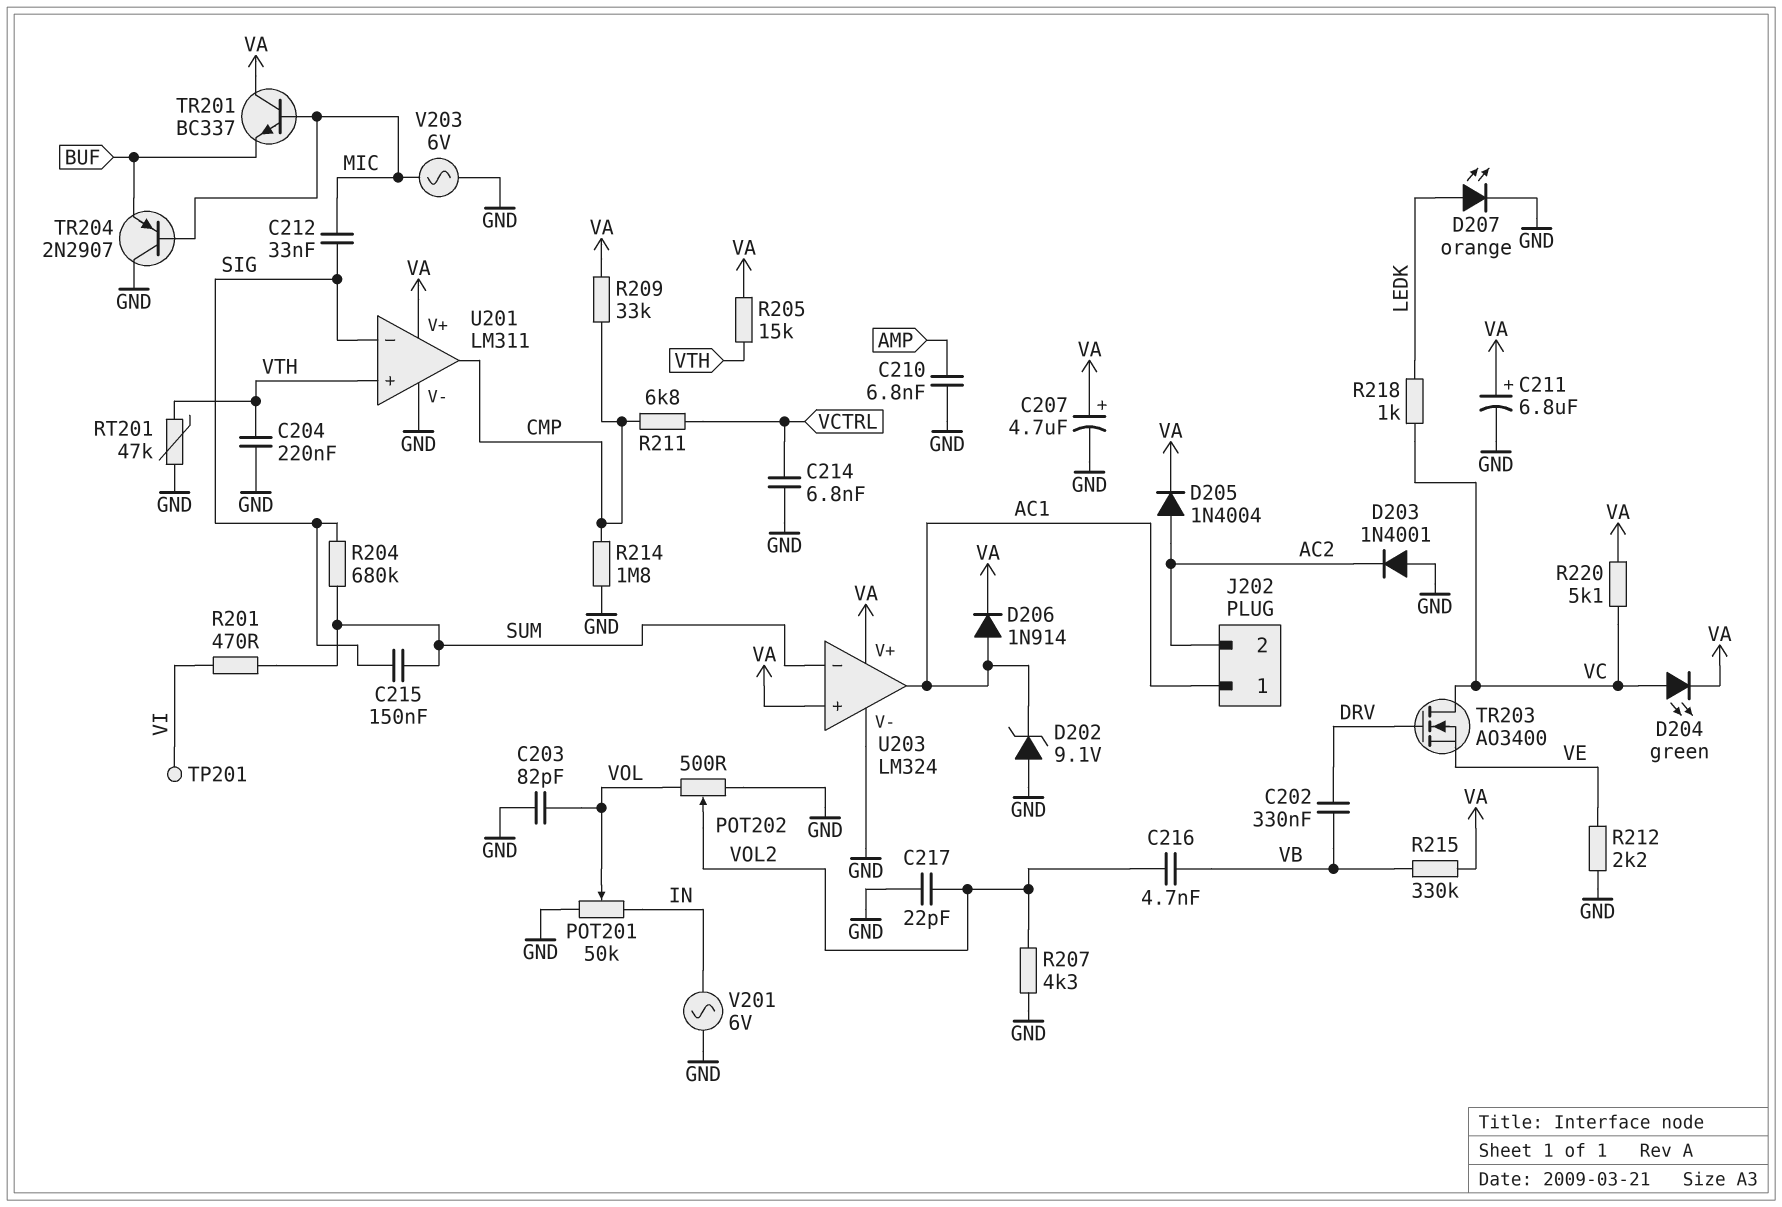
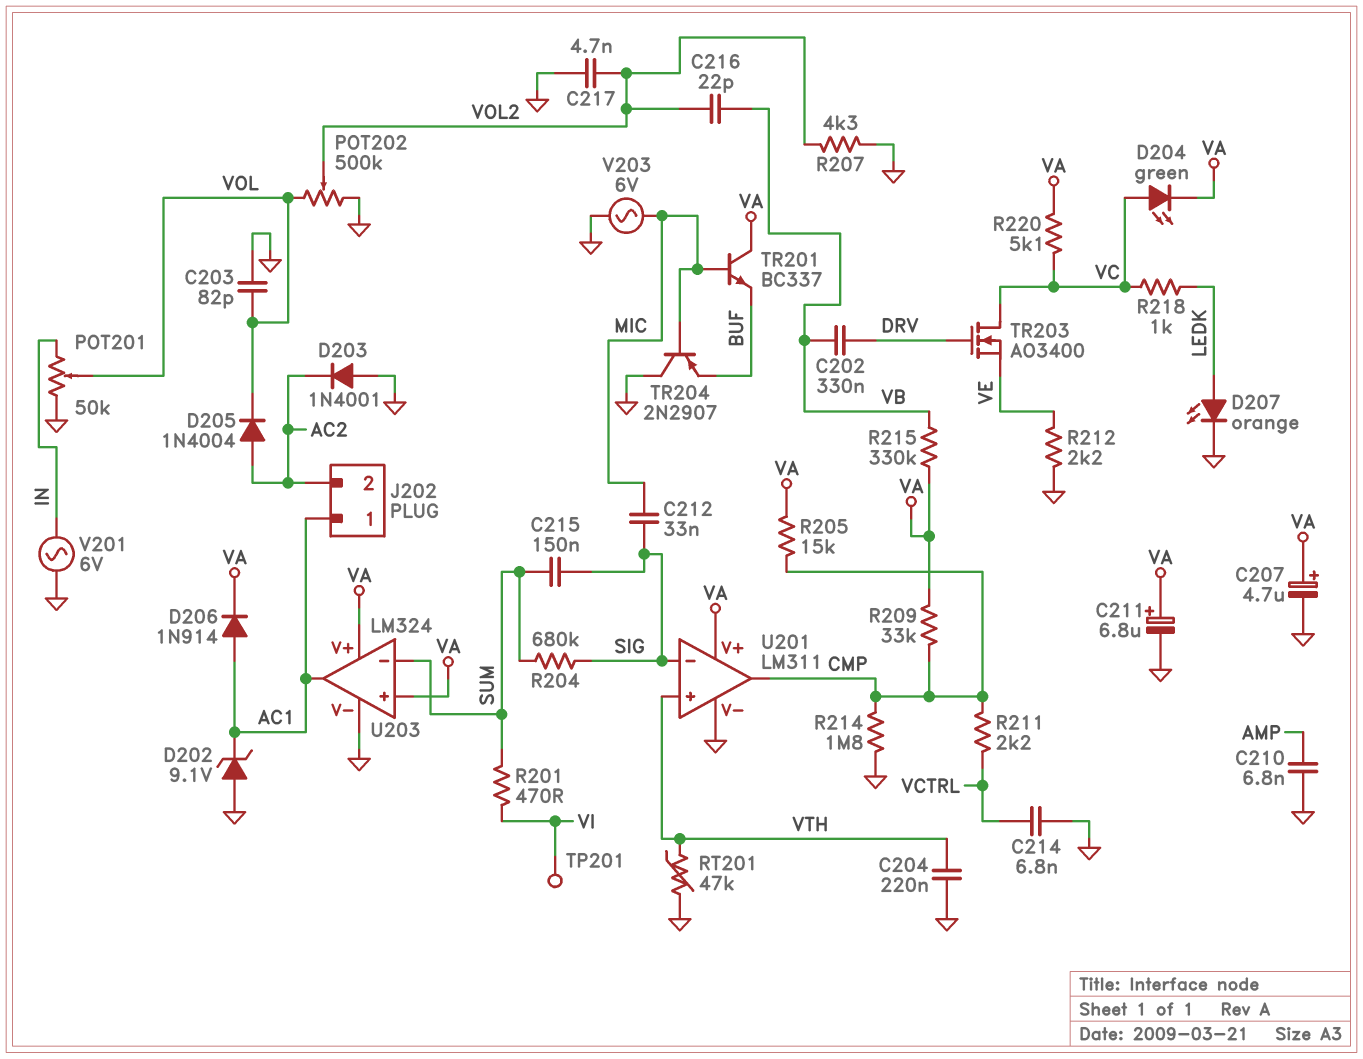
C216: 4.7nF (VB, VOL2) -> 22pF (VB, VOL2)
C217: 22pF (GND, VOL2) -> 4.7nF (GND, VOL2)
D205: diode 1N4004 (A AC2, K VA) -> diode 1N4004 (A AC2, K VOL)
POT202: 500 (GND, VOL, wiper VOL2) -> 500k (GND, VOL, wiper VOL2)
R205: 15k (VA, VTH) -> 15k (CMP, VA)
R211: 6.8k (CMP, VCTRL) -> 2.2k (CMP, VCTRL)

